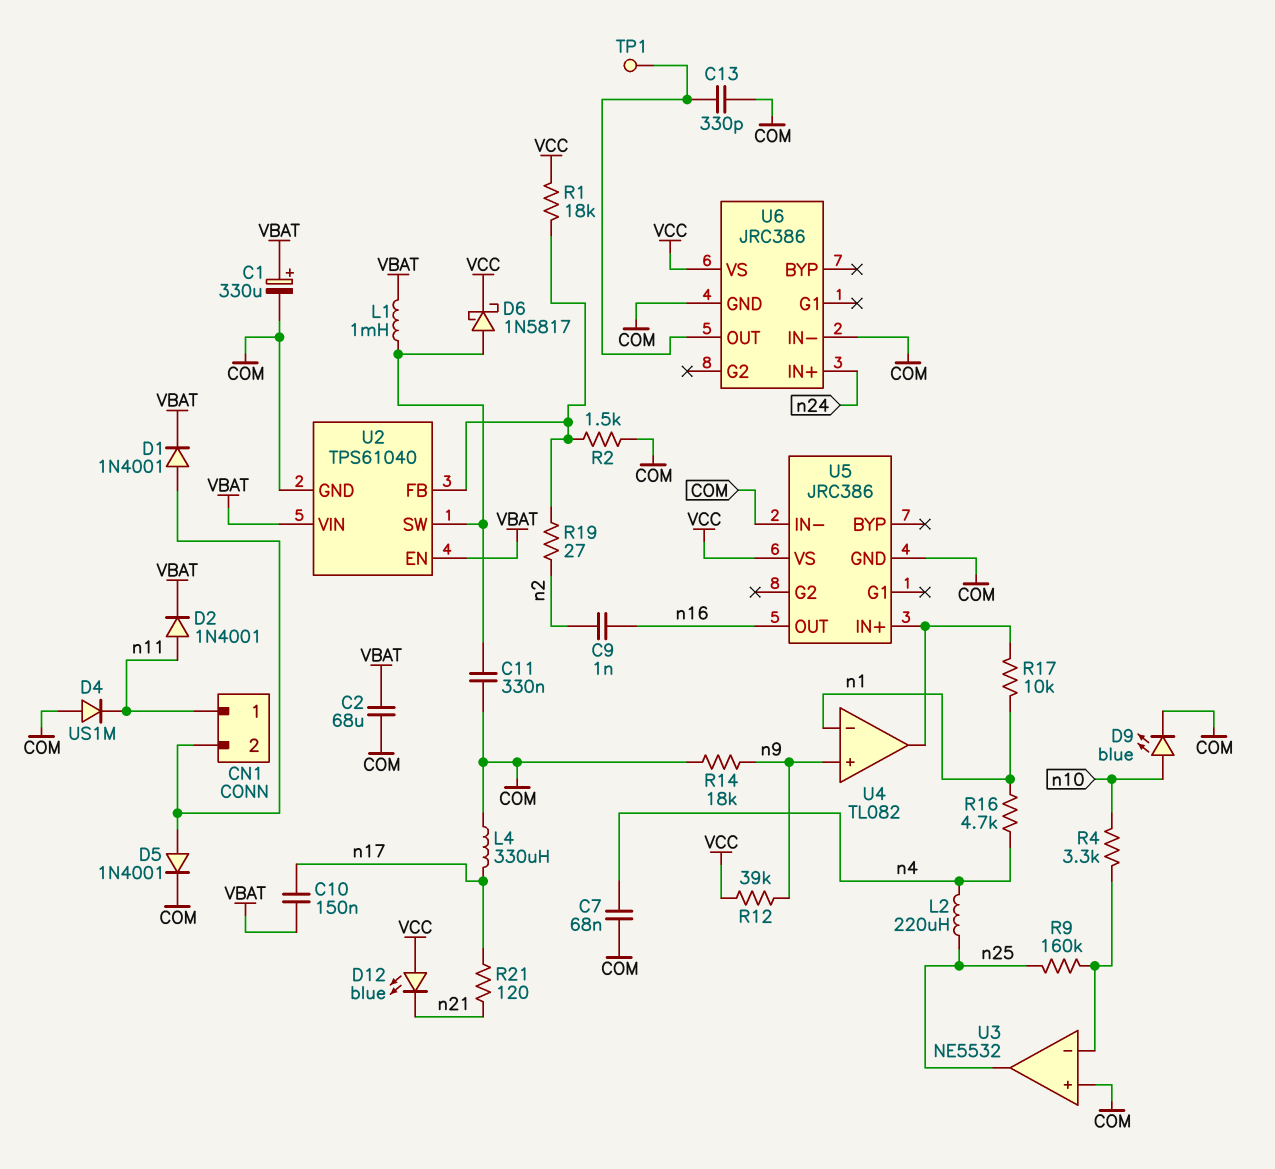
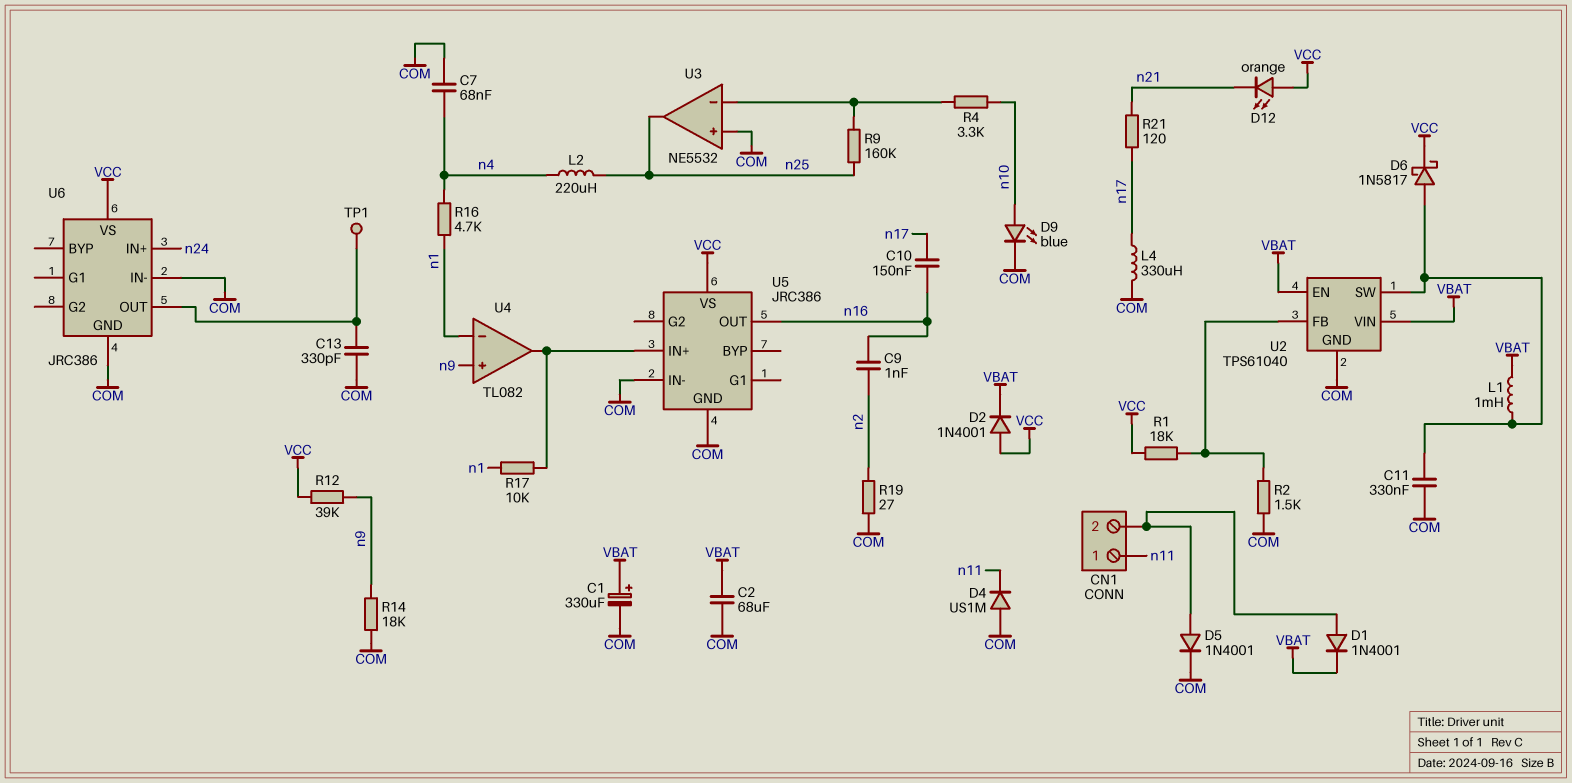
C10: 150nF (VBAT, n17) -> 150nF (n16, n17)
D2: diode 1N4001 (A n11, K VBAT) -> diode 1N4001 (A VCC, K VBAT)
D12: LED blue (A VCC, K n21) -> LED orange (A VCC, K n21)
R19: 27 (U2/FB, n2) -> 27 (COM, n2)

